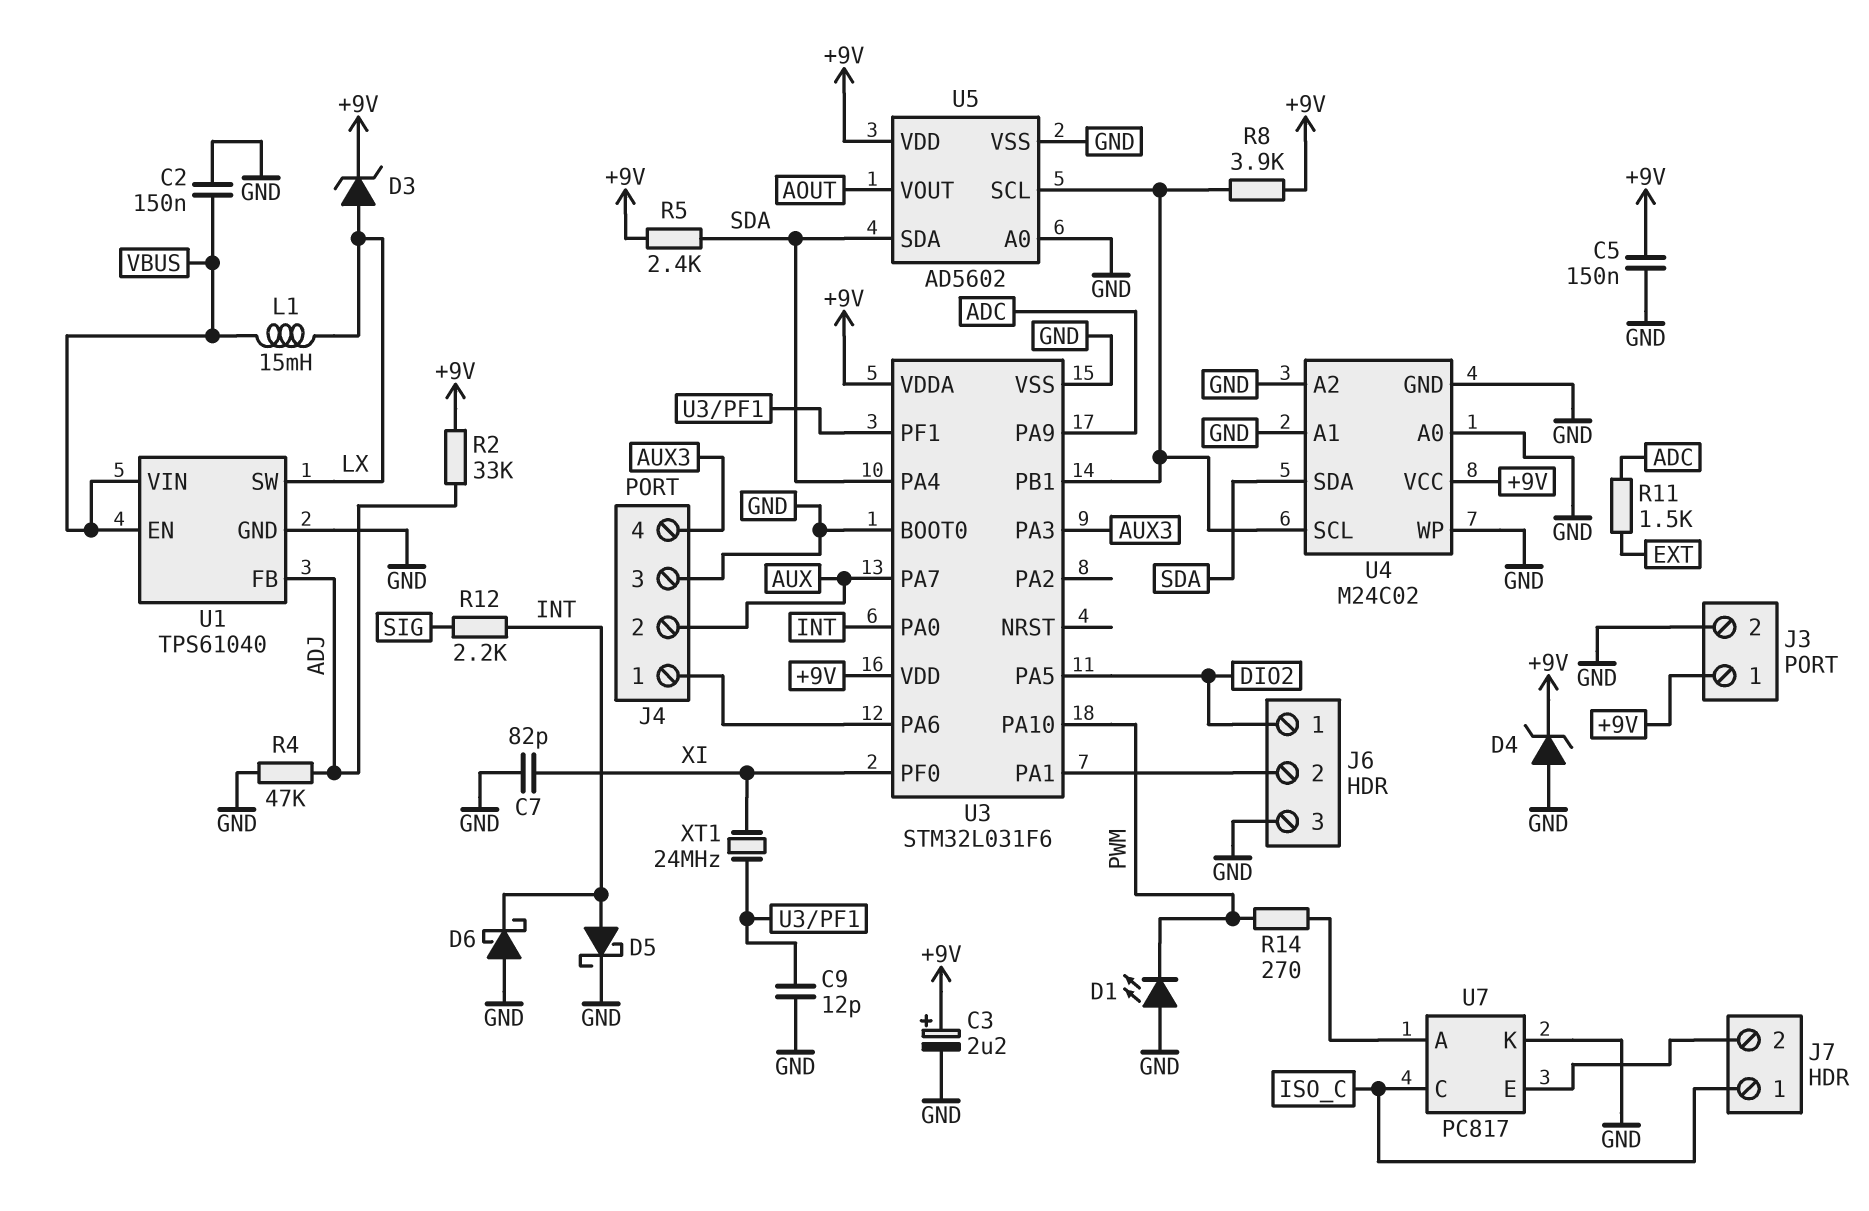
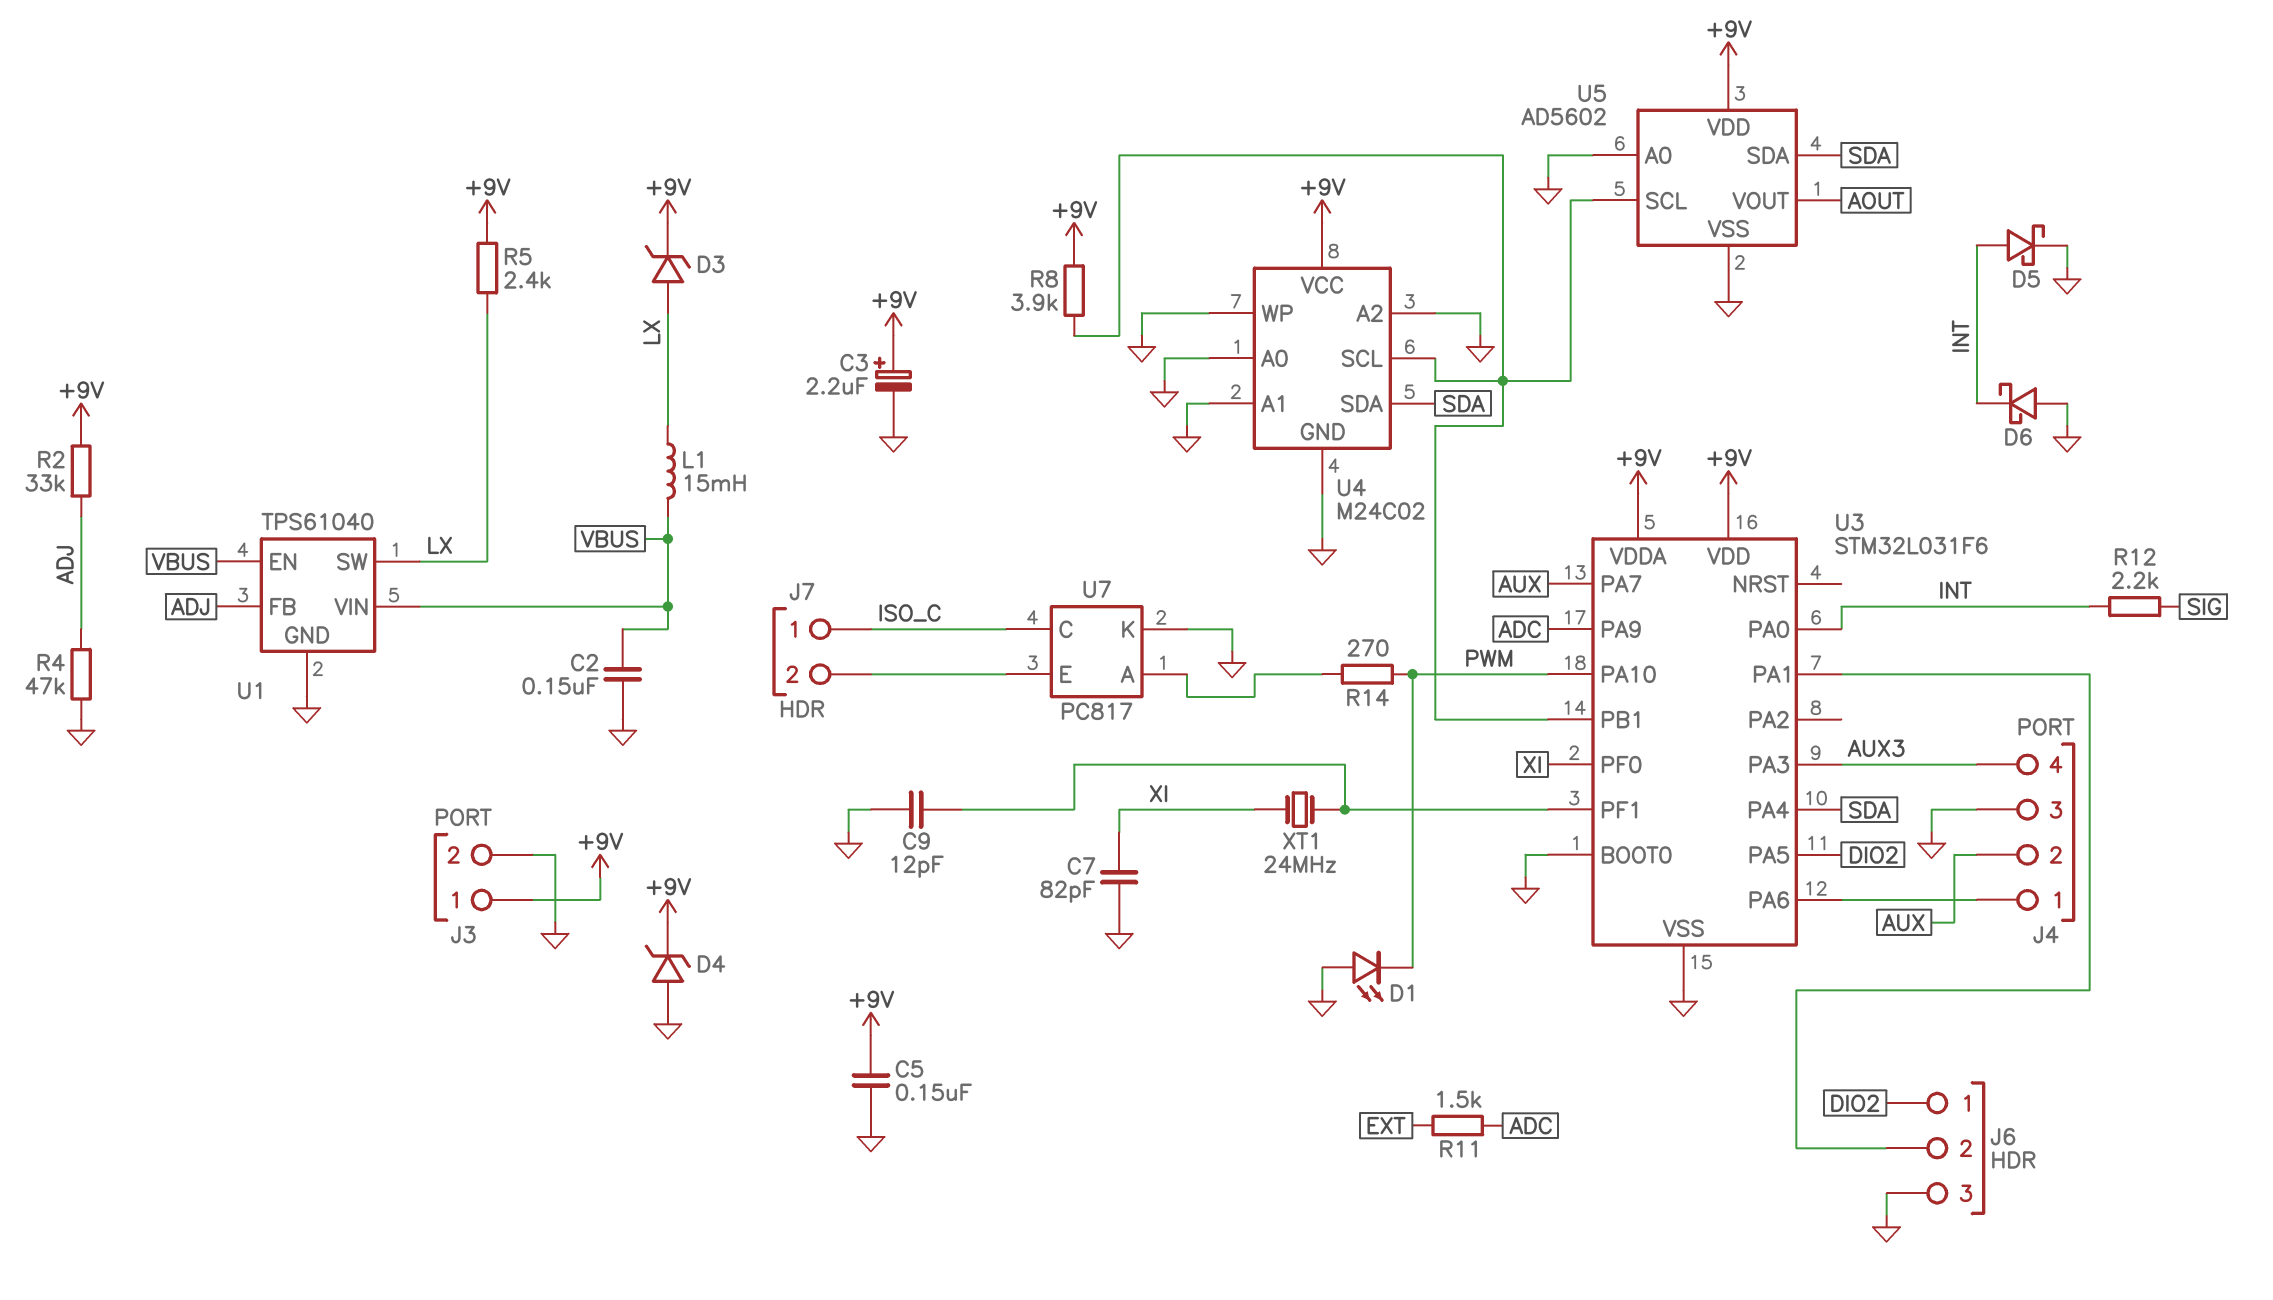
R5: 2.4k (+9V, SDA) -> 2.4k (+9V, LX)

